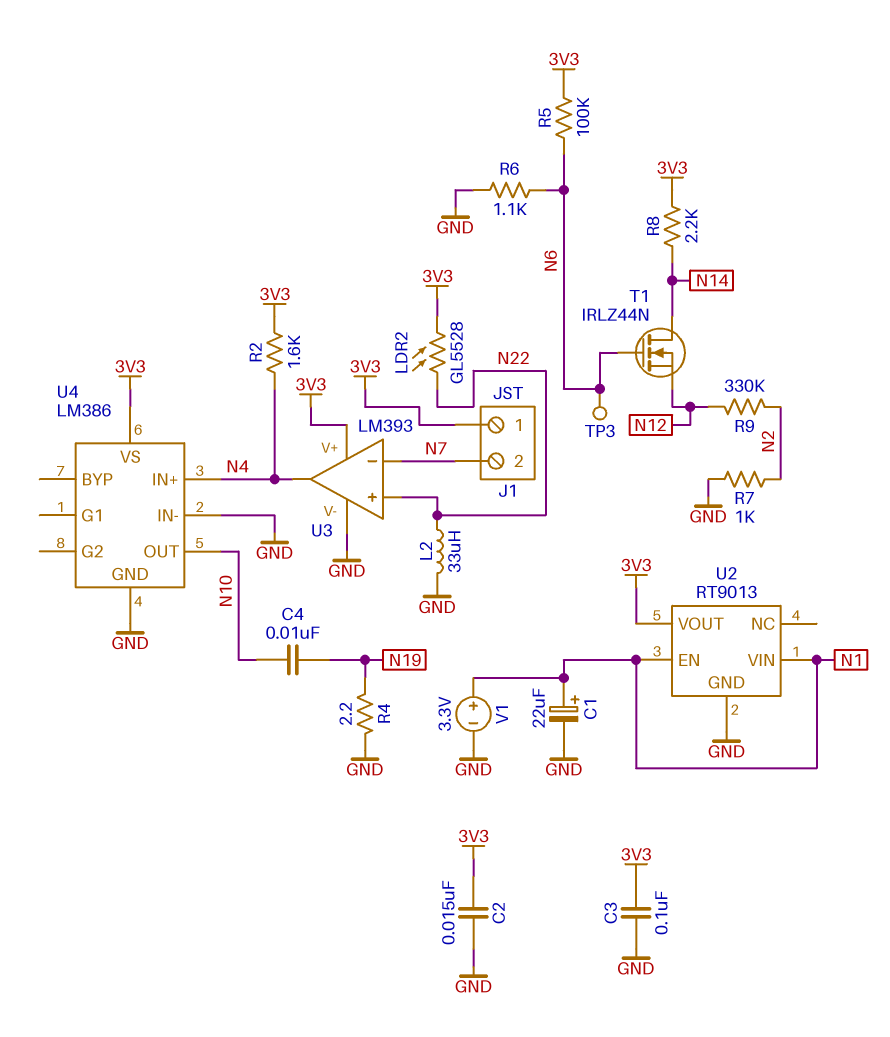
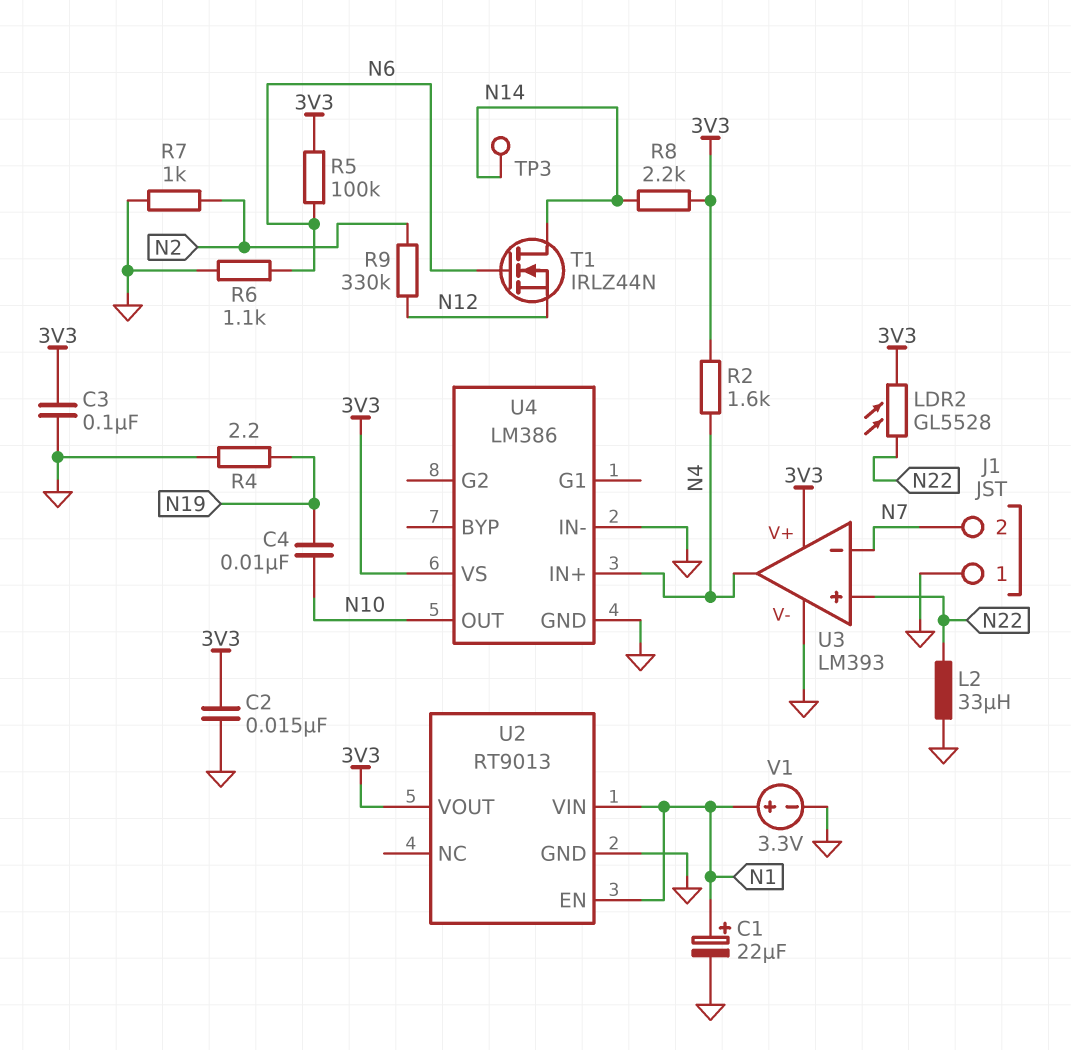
J1 pin 1: 3V3 -> GND
TP3: test point (N6) -> test point (N14)

